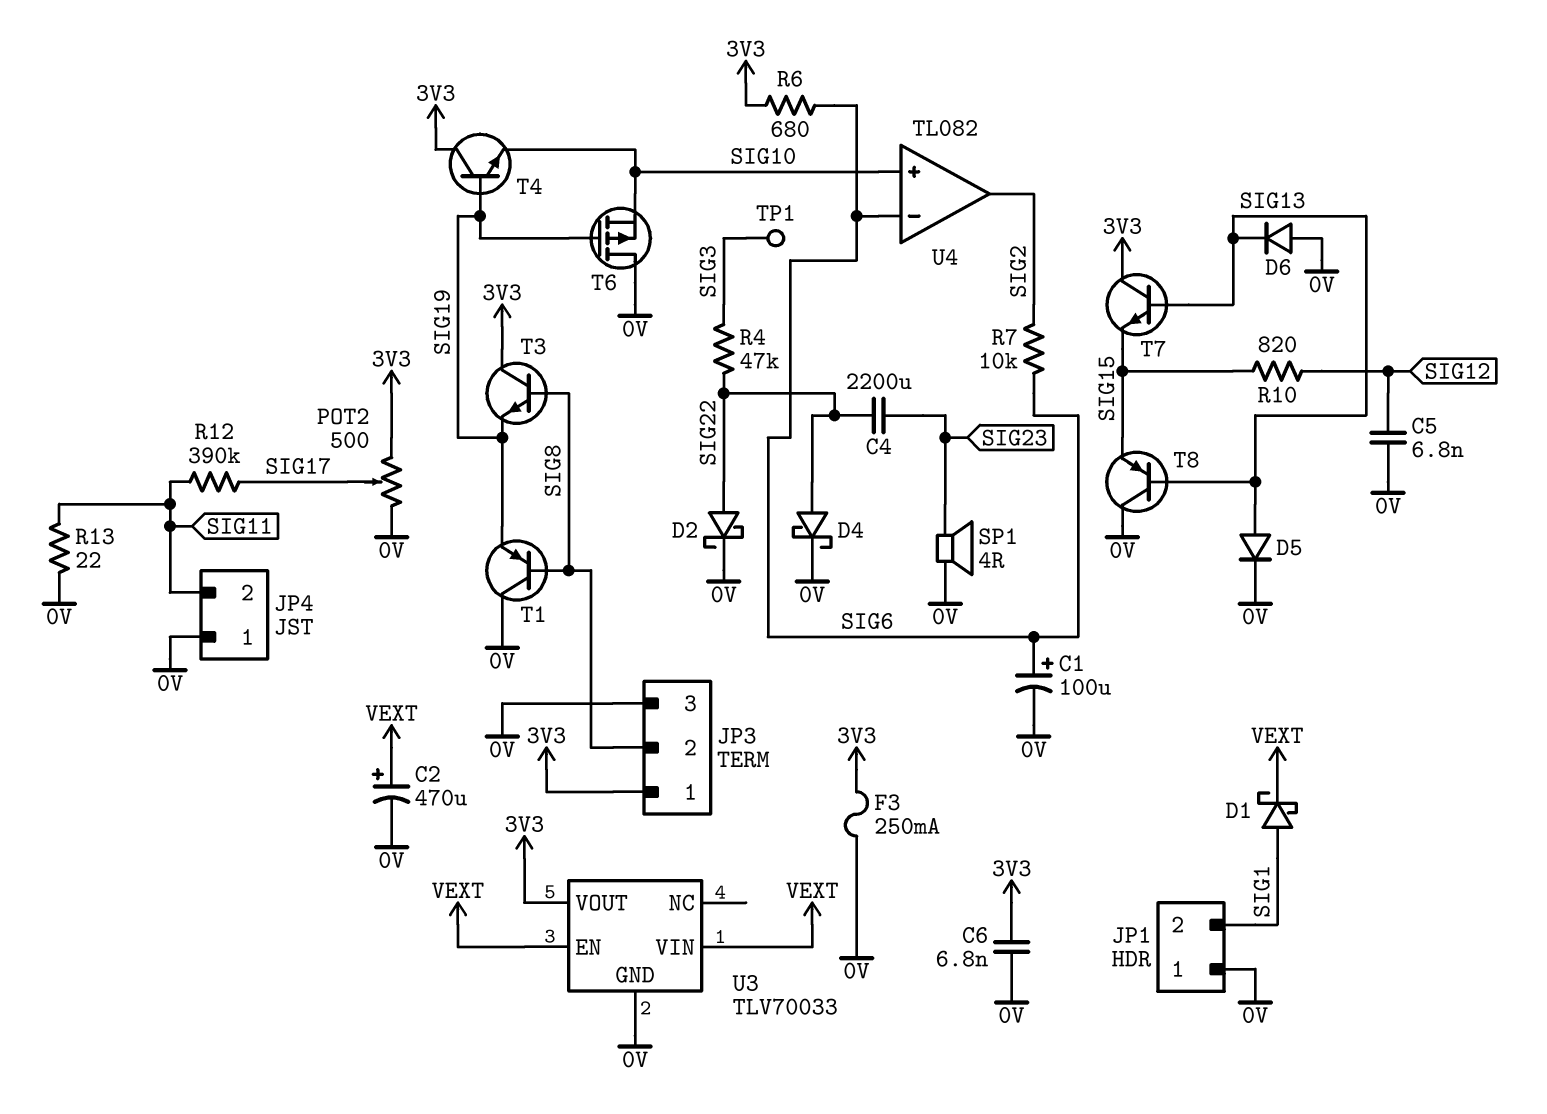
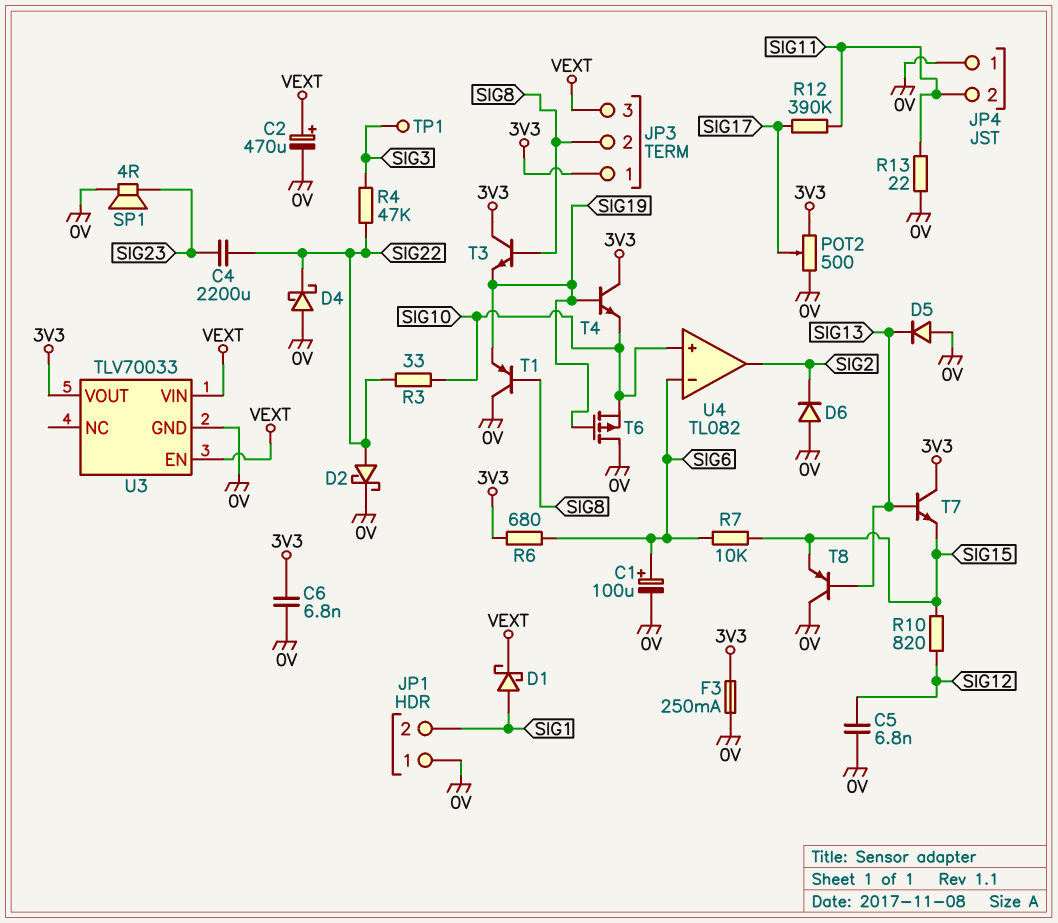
D4: schottky (A SIG22, K 0V) -> schottky (A 0V, K SIG22)
D5: diode (A SIG13, K 0V) -> diode (A 0V, K SIG13)
D6: diode (A 0V, K SIG13) -> diode (A 0V, K SIG2)
JP3 pin 3: 0V -> VEXT
R3: none -> 33 (SIG10, SIG22)
R7: 10k (SIG2, SIG6) -> 10k (SIG6, SIG15)

